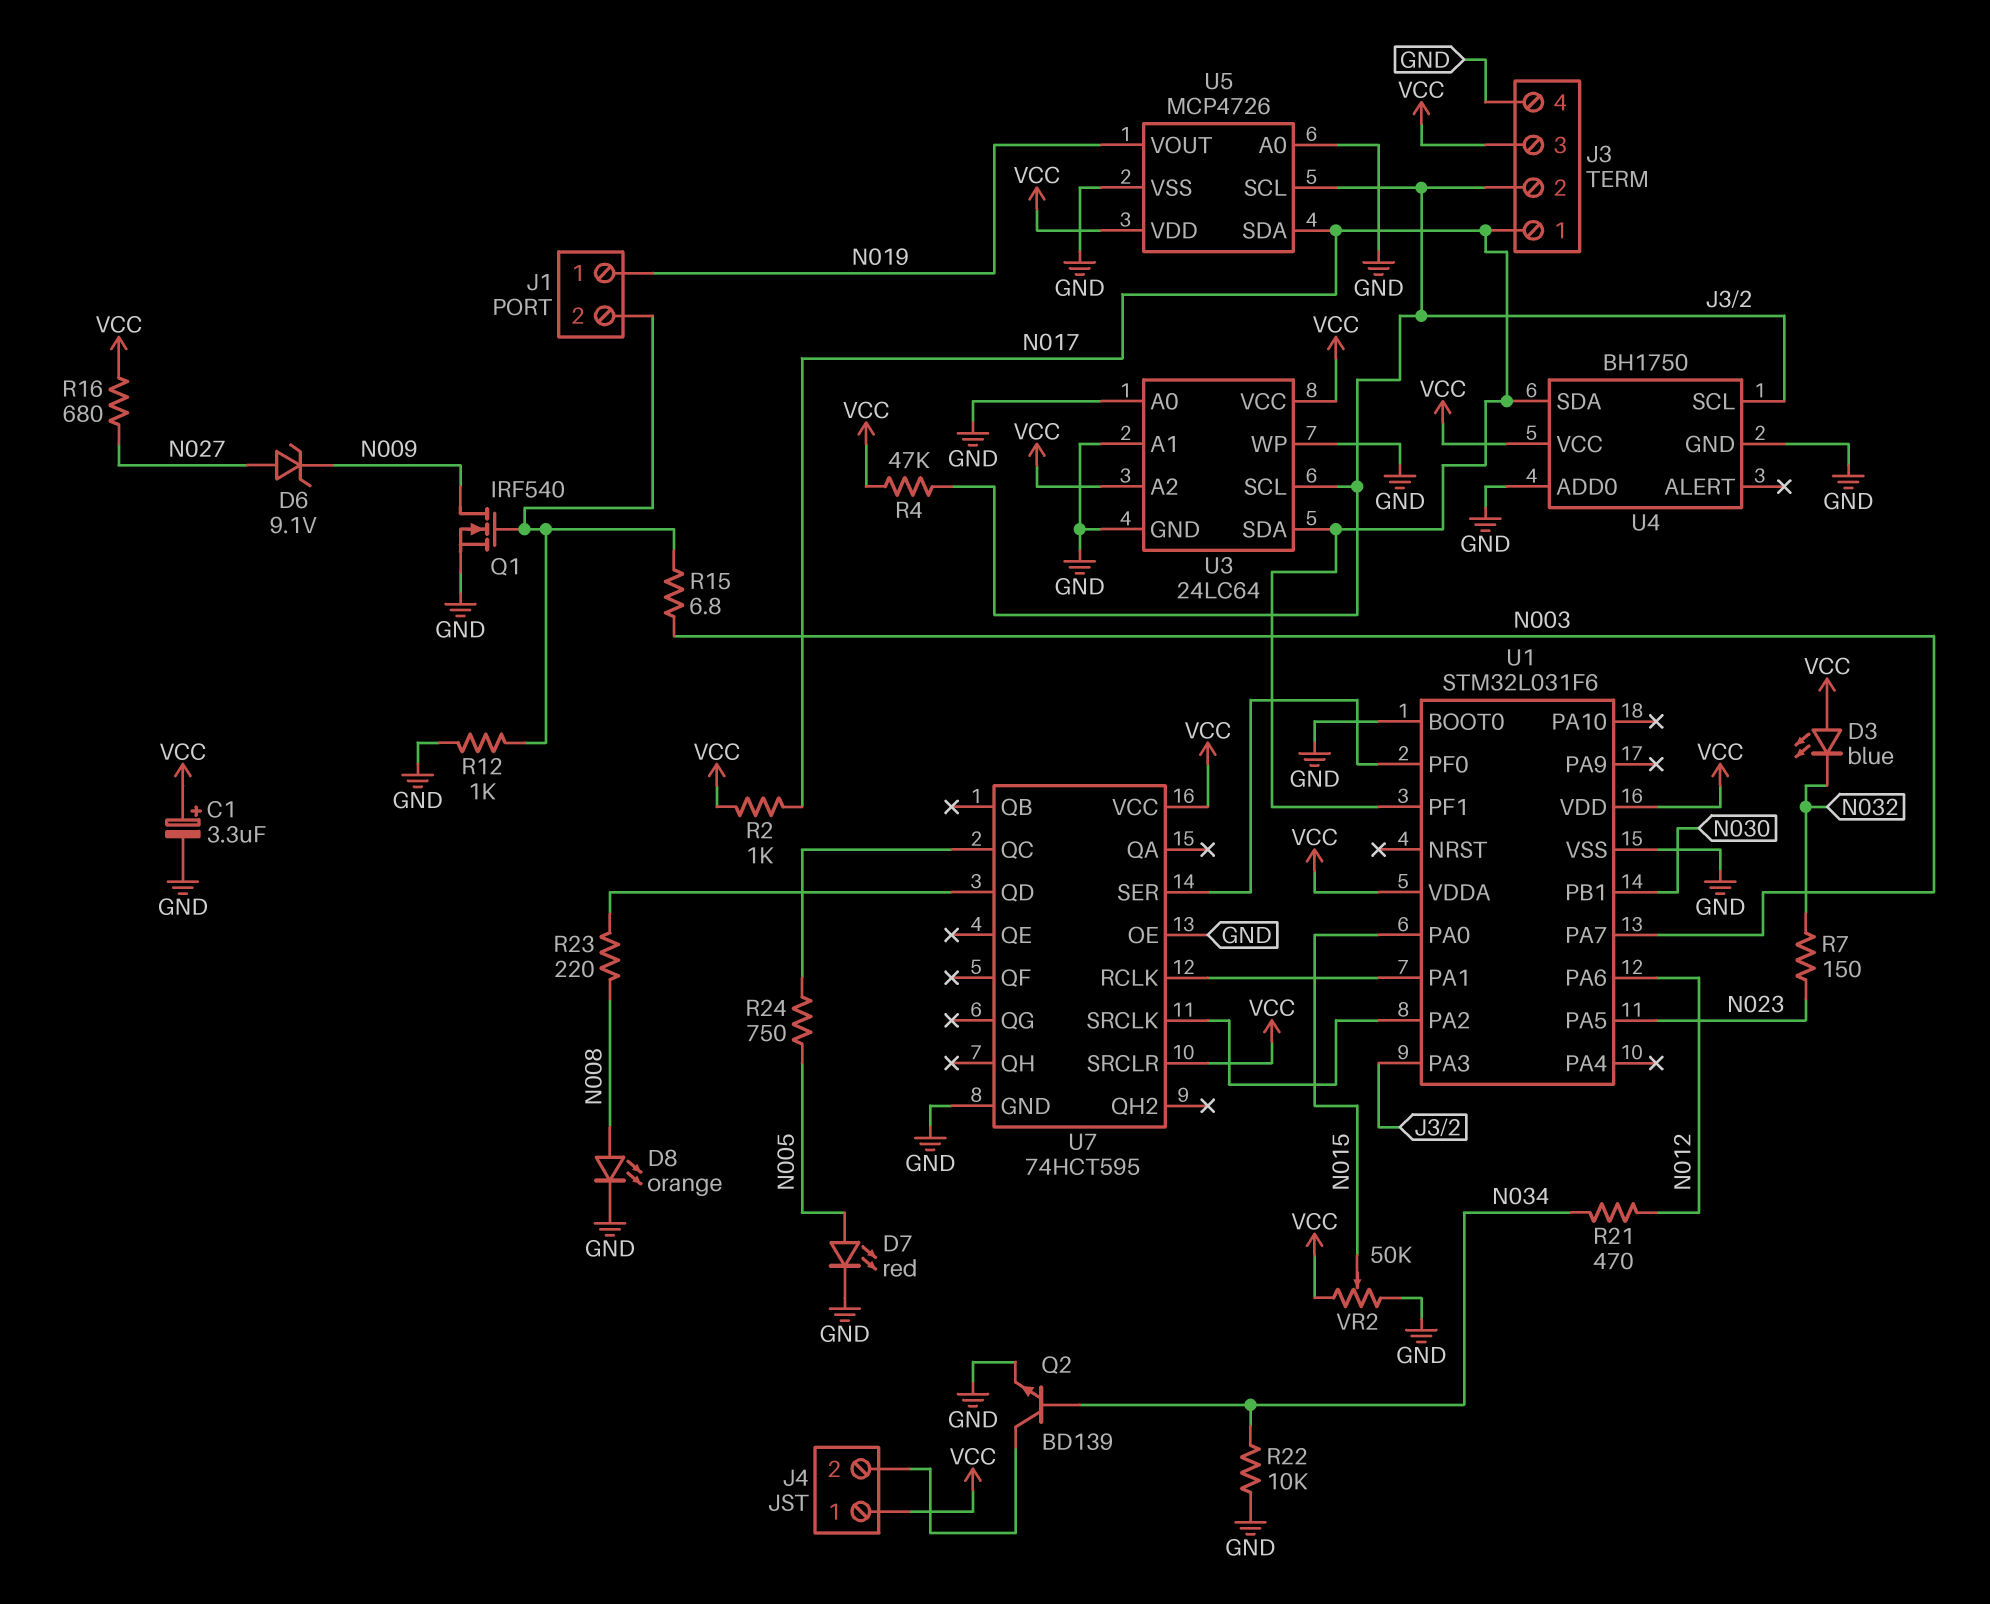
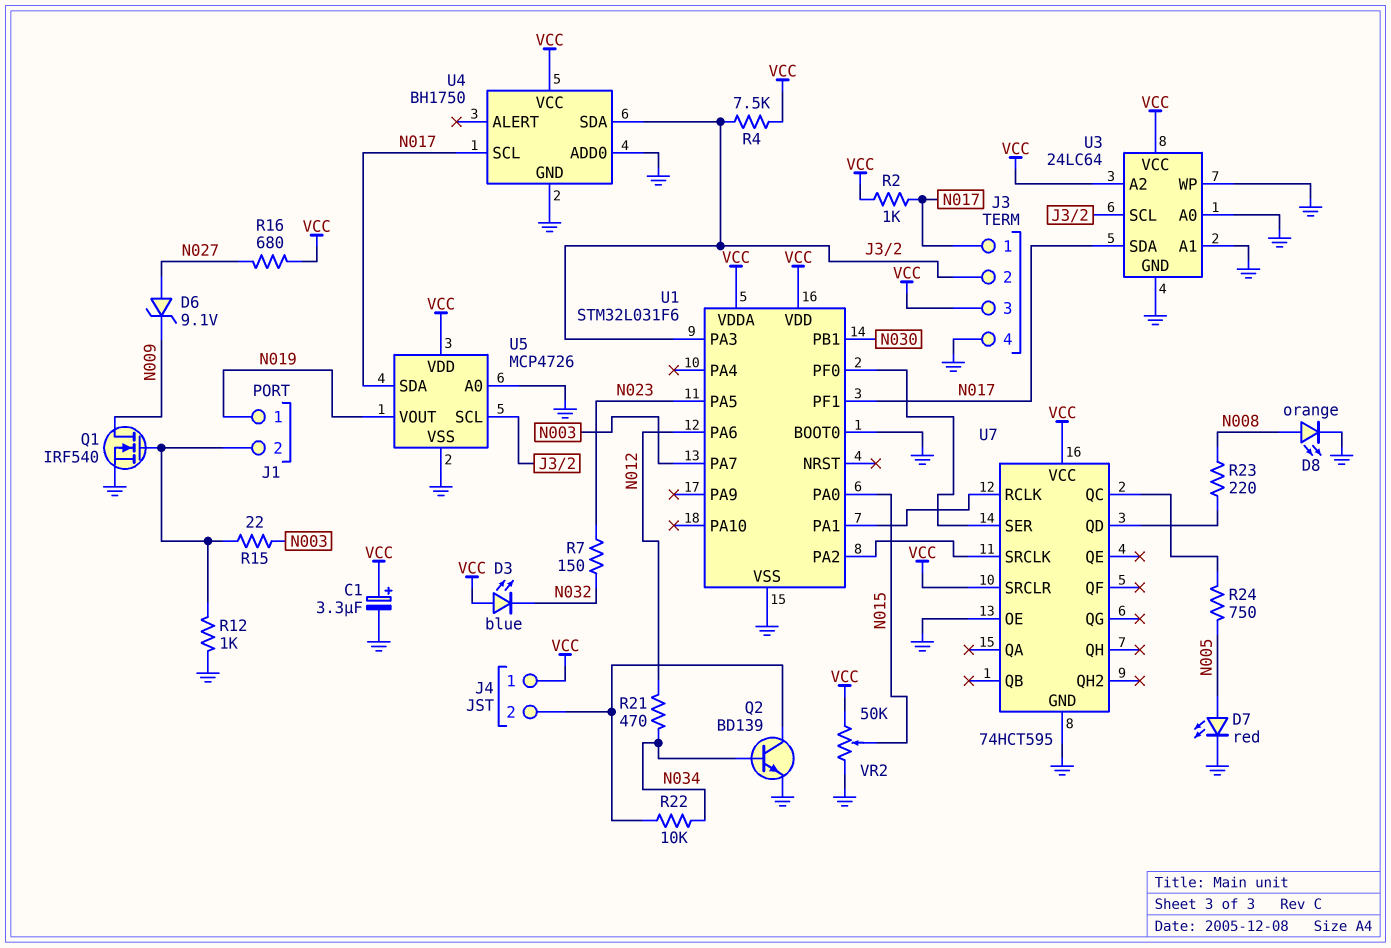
R4: 47k (J3/2, VCC) -> 7.5k (J3/2, VCC)
R15: 6.8 (J1/2, N003) -> 22 (J1/2, N003)
R22: 10k (GND, N034) -> 10k (J4/2, N034)
U4 pin SCL: J3/2 -> N017
U4 pin SDA: N017 -> J3/2

